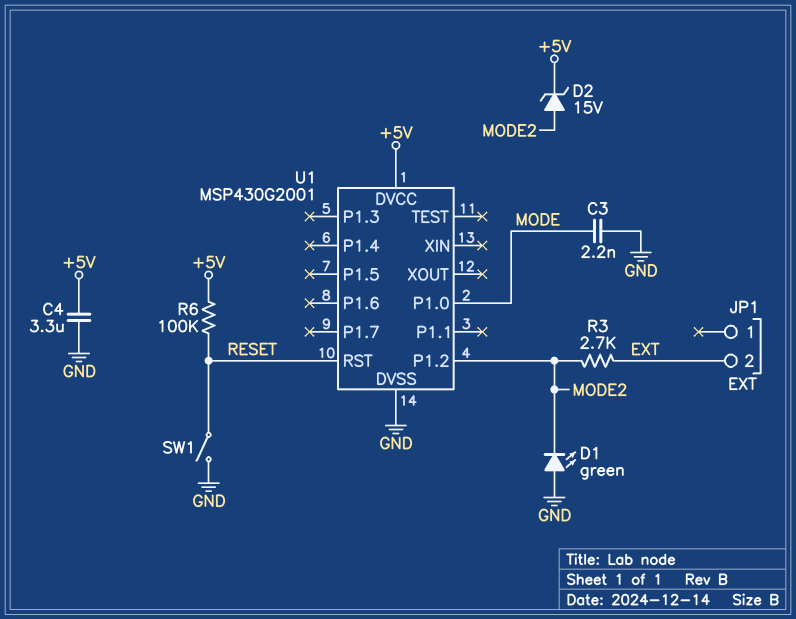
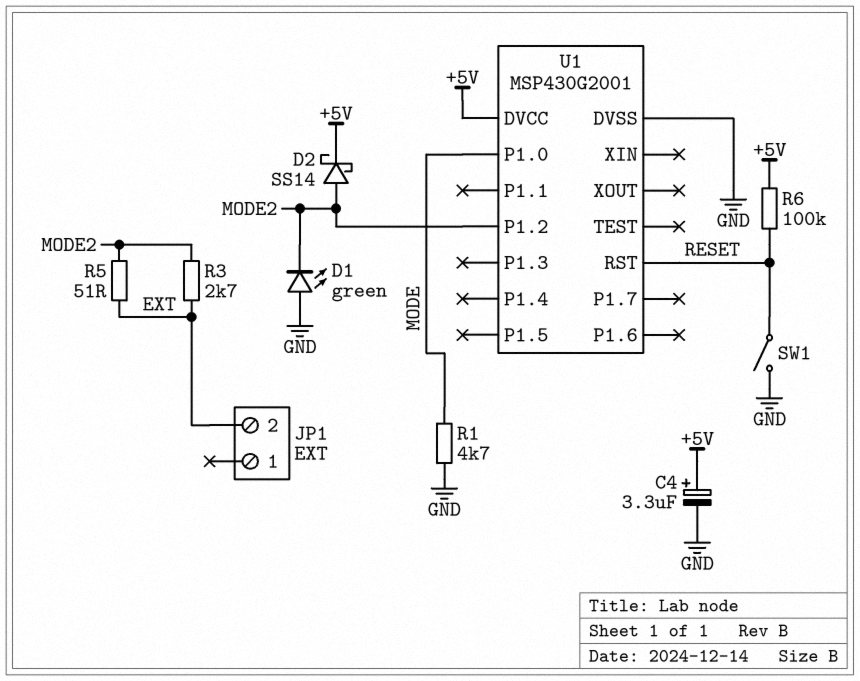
C3: 2.2nF (GND, MODE) -> none
C4: 3.3uF (+5V, GND) -> 3.3uF (plus +5V, minus GND)
D2: zener 15V (A MODE2, K +5V) -> schottky SS14 (A MODE2, K +5V)
R1: none -> 4.7k (GND, MODE)
R5: none -> 51 (EXT, MODE2)

